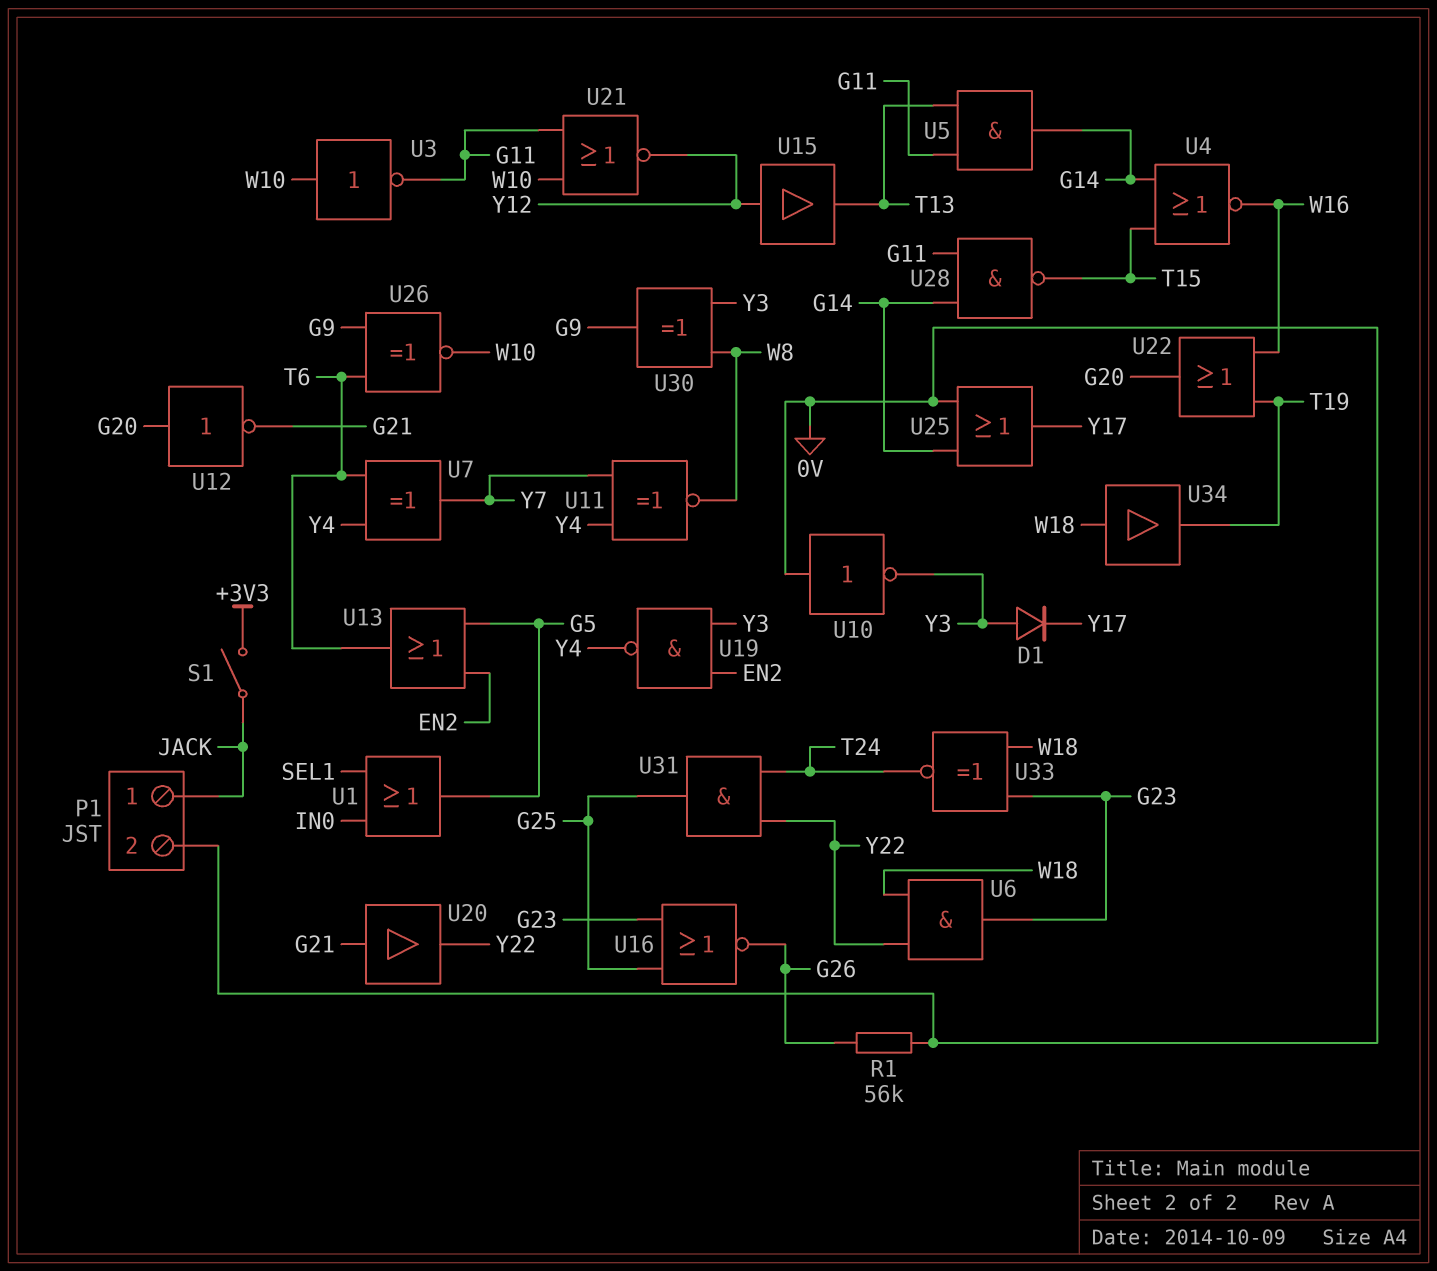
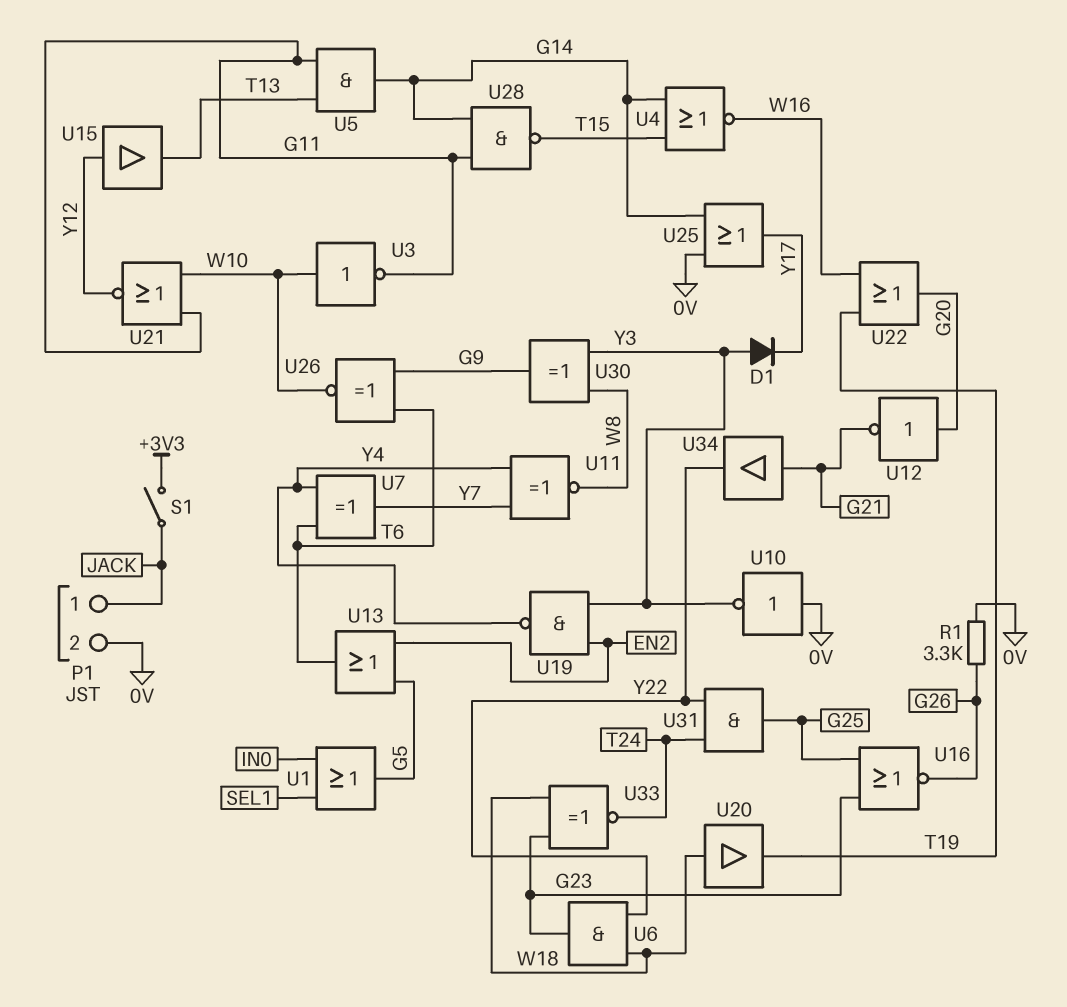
R1: 56k (0V, G26) -> 3.3k (0V, G26)
U20: buffer (in G21, out Y22) -> buffer (in W18, out T19)
U34: buffer (in W18, out T19) -> buffer (in G21, out Y22)

